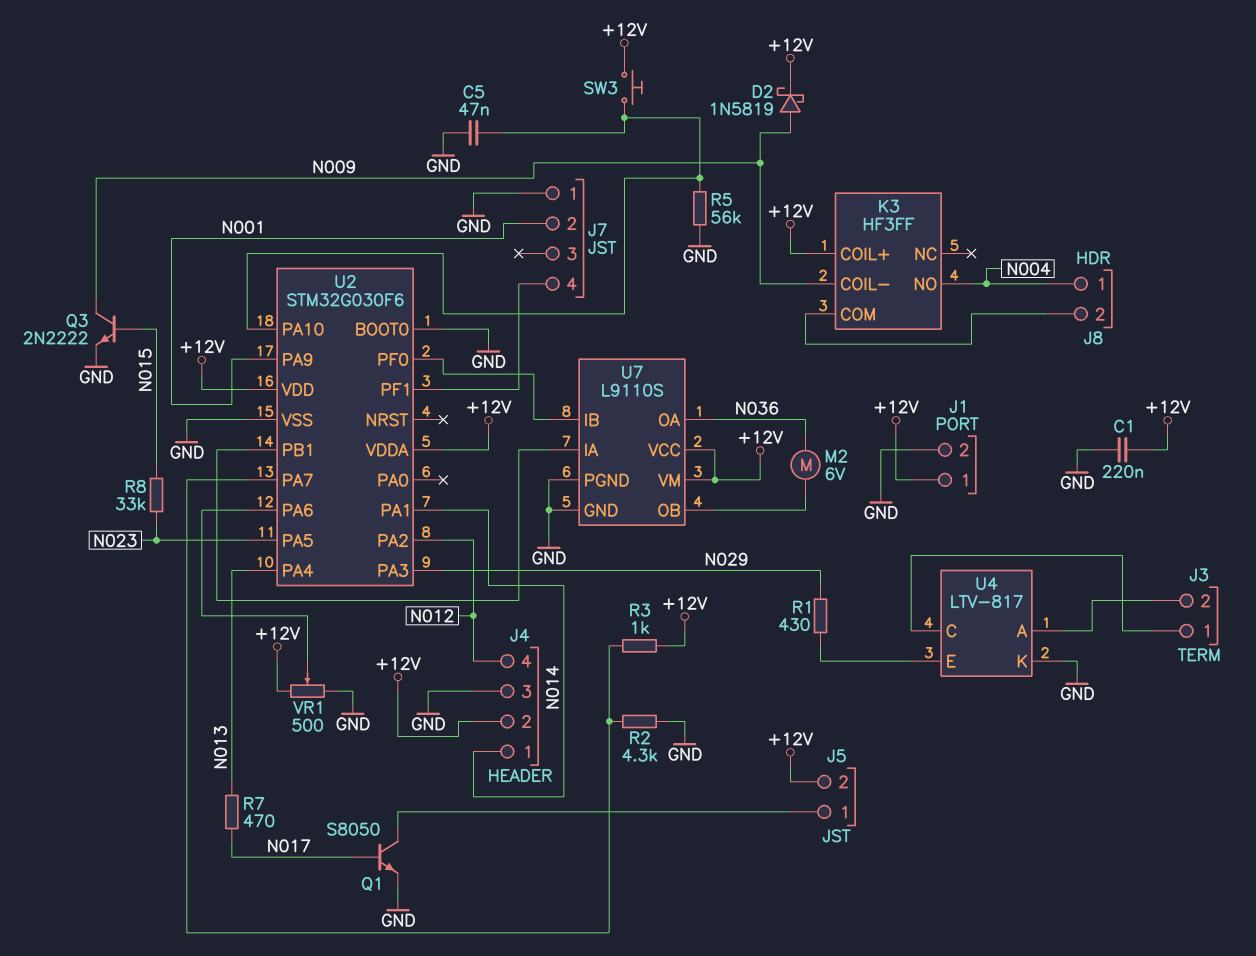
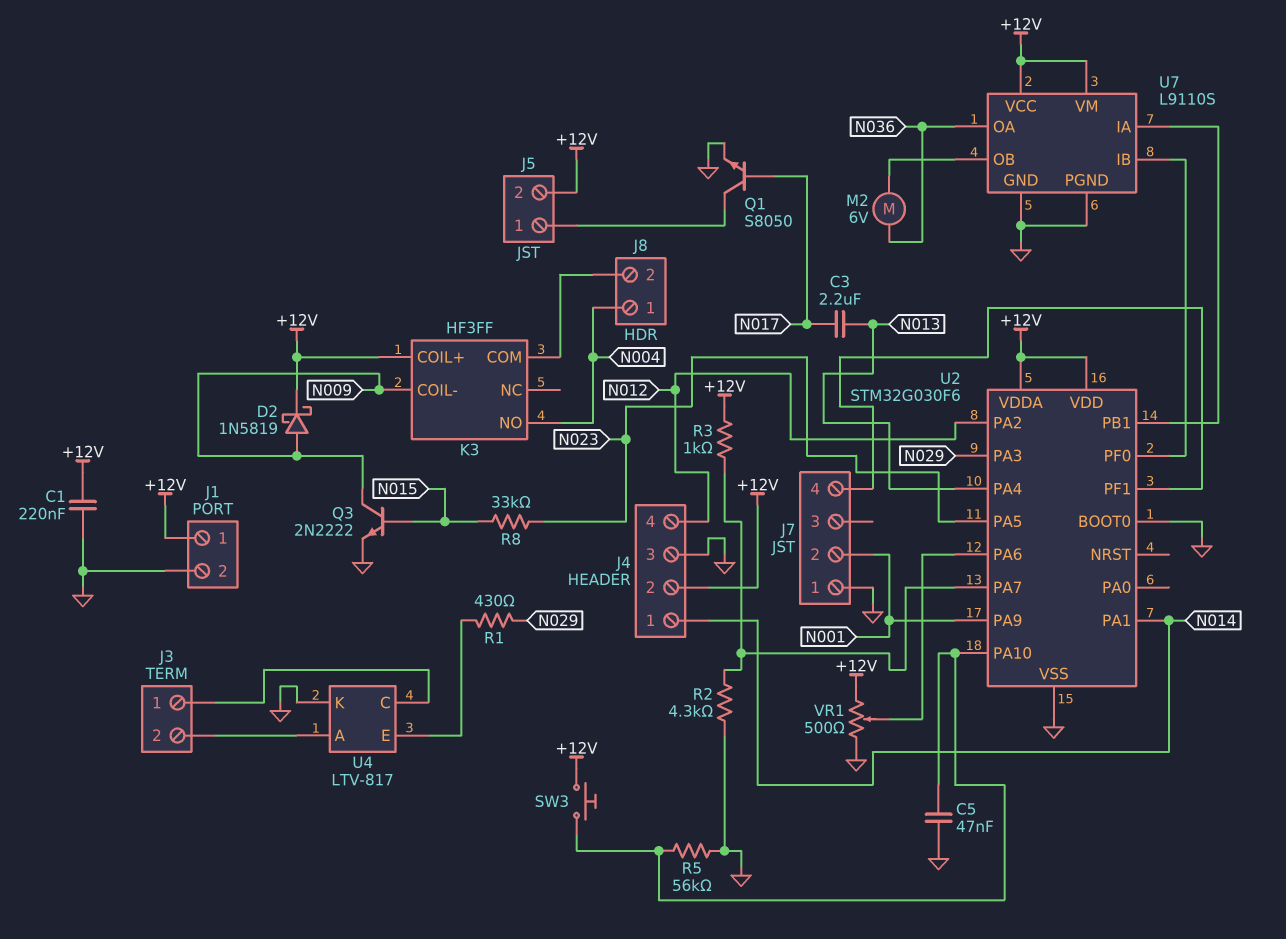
C3: none -> 2.2uF (N013, N017)
R7: 470 (N013, N017) -> none

